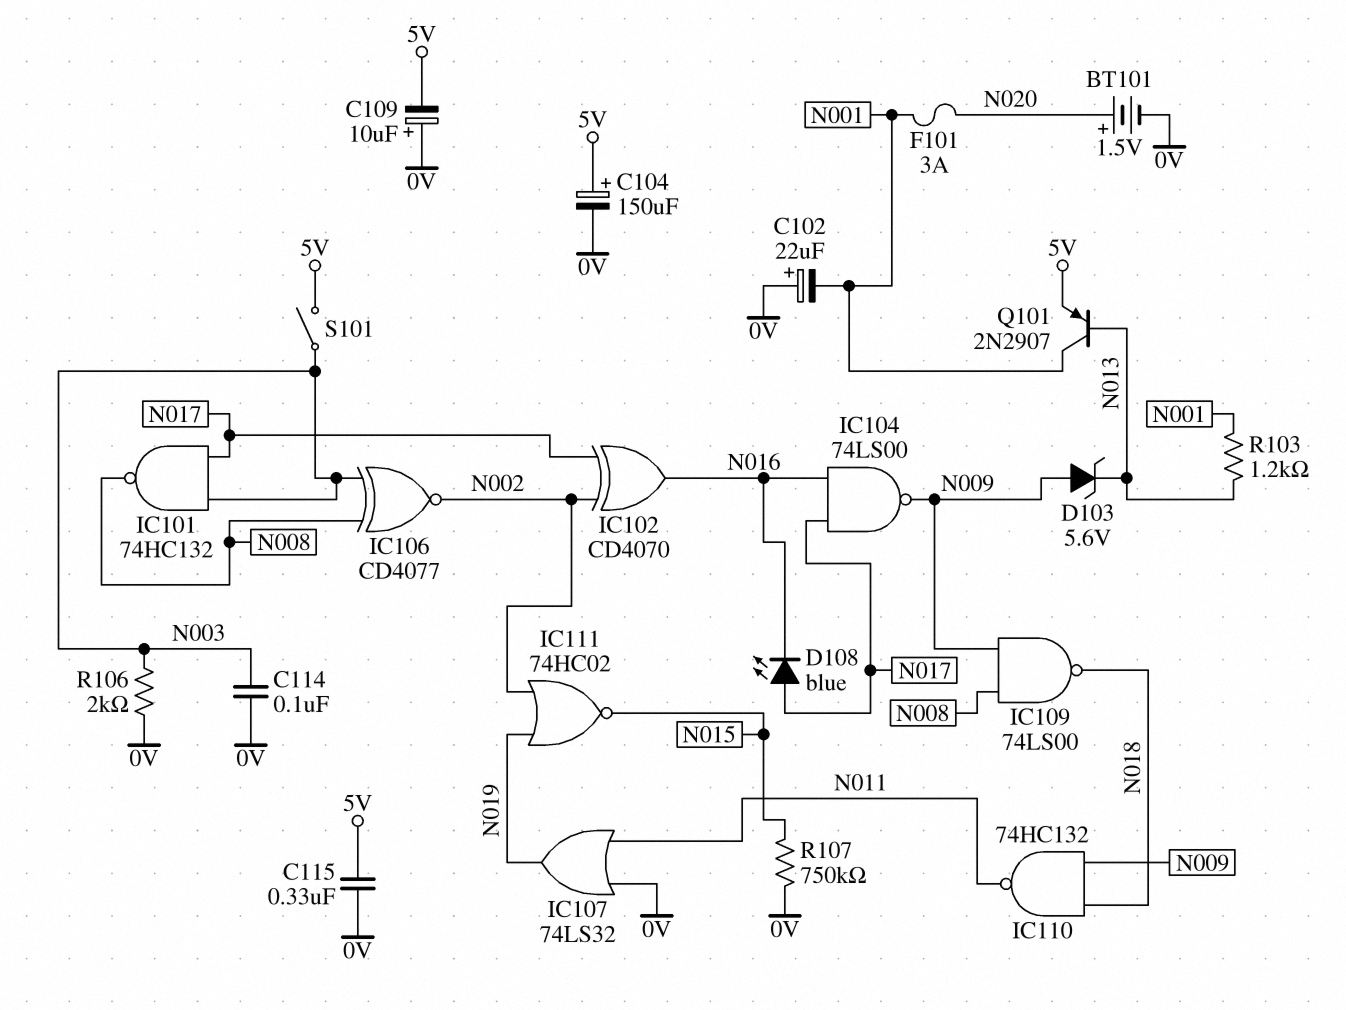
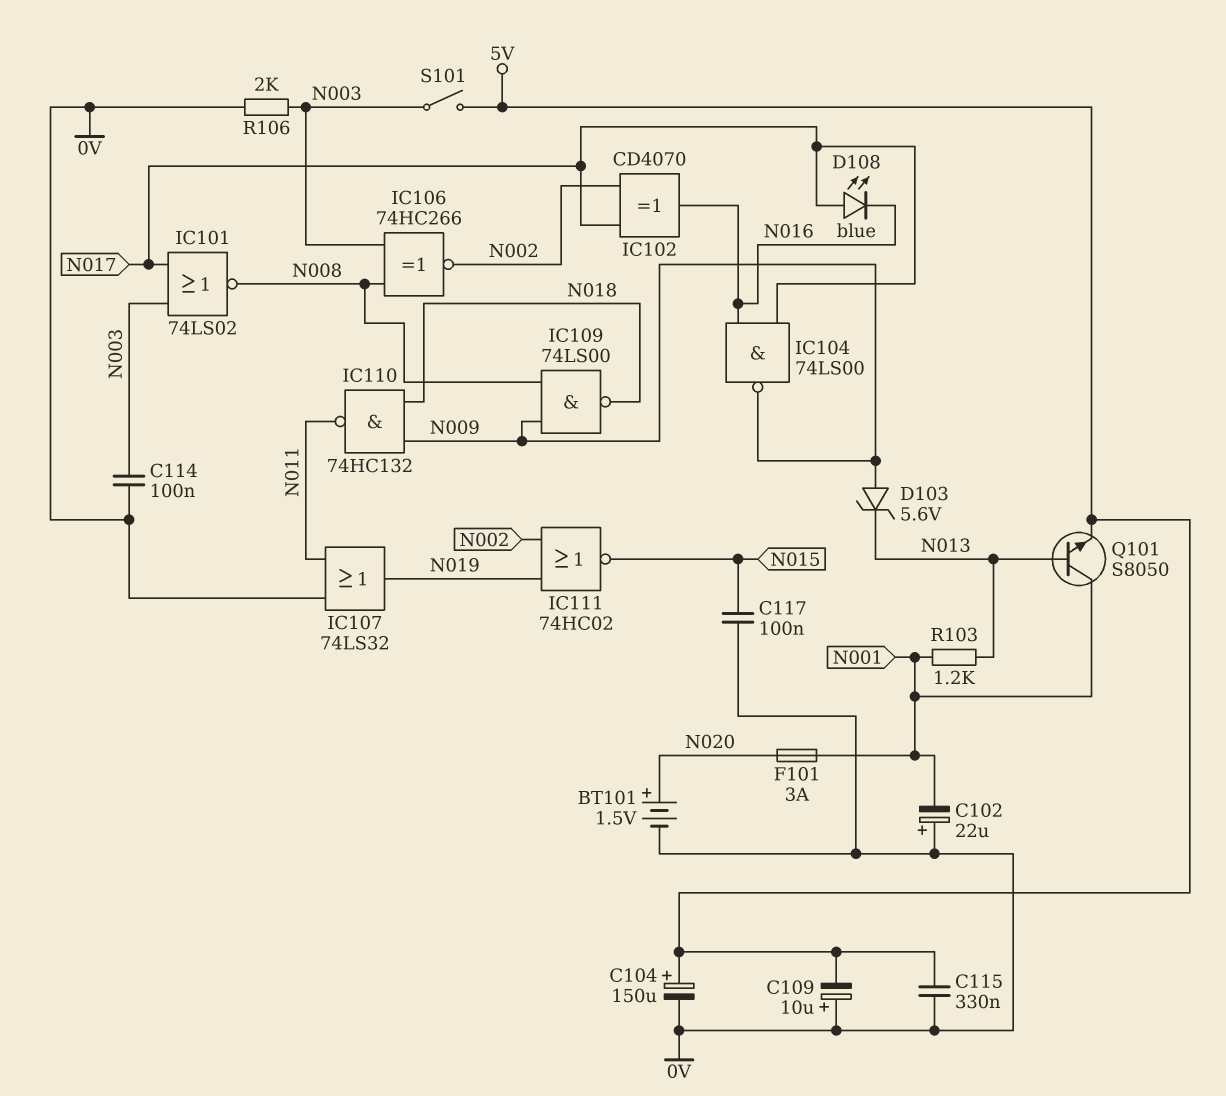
C117: none -> 100nF (0V, N015)
IC101: NAND 74HC132 (in N003, in N017, out N008) -> NOR 74LS02 (in N003, in N017, out N008)
IC106: XNOR CD4077 (in N003, in N008, out N002) -> XNOR 74HC266 (in N003, in N008, out N002)
Q101: PNP 2N2907 (B N013, C N001, E 5V) -> NPN S8050 (B N013, C N001, E 5V)
R107: 750k (0V, N015) -> none

